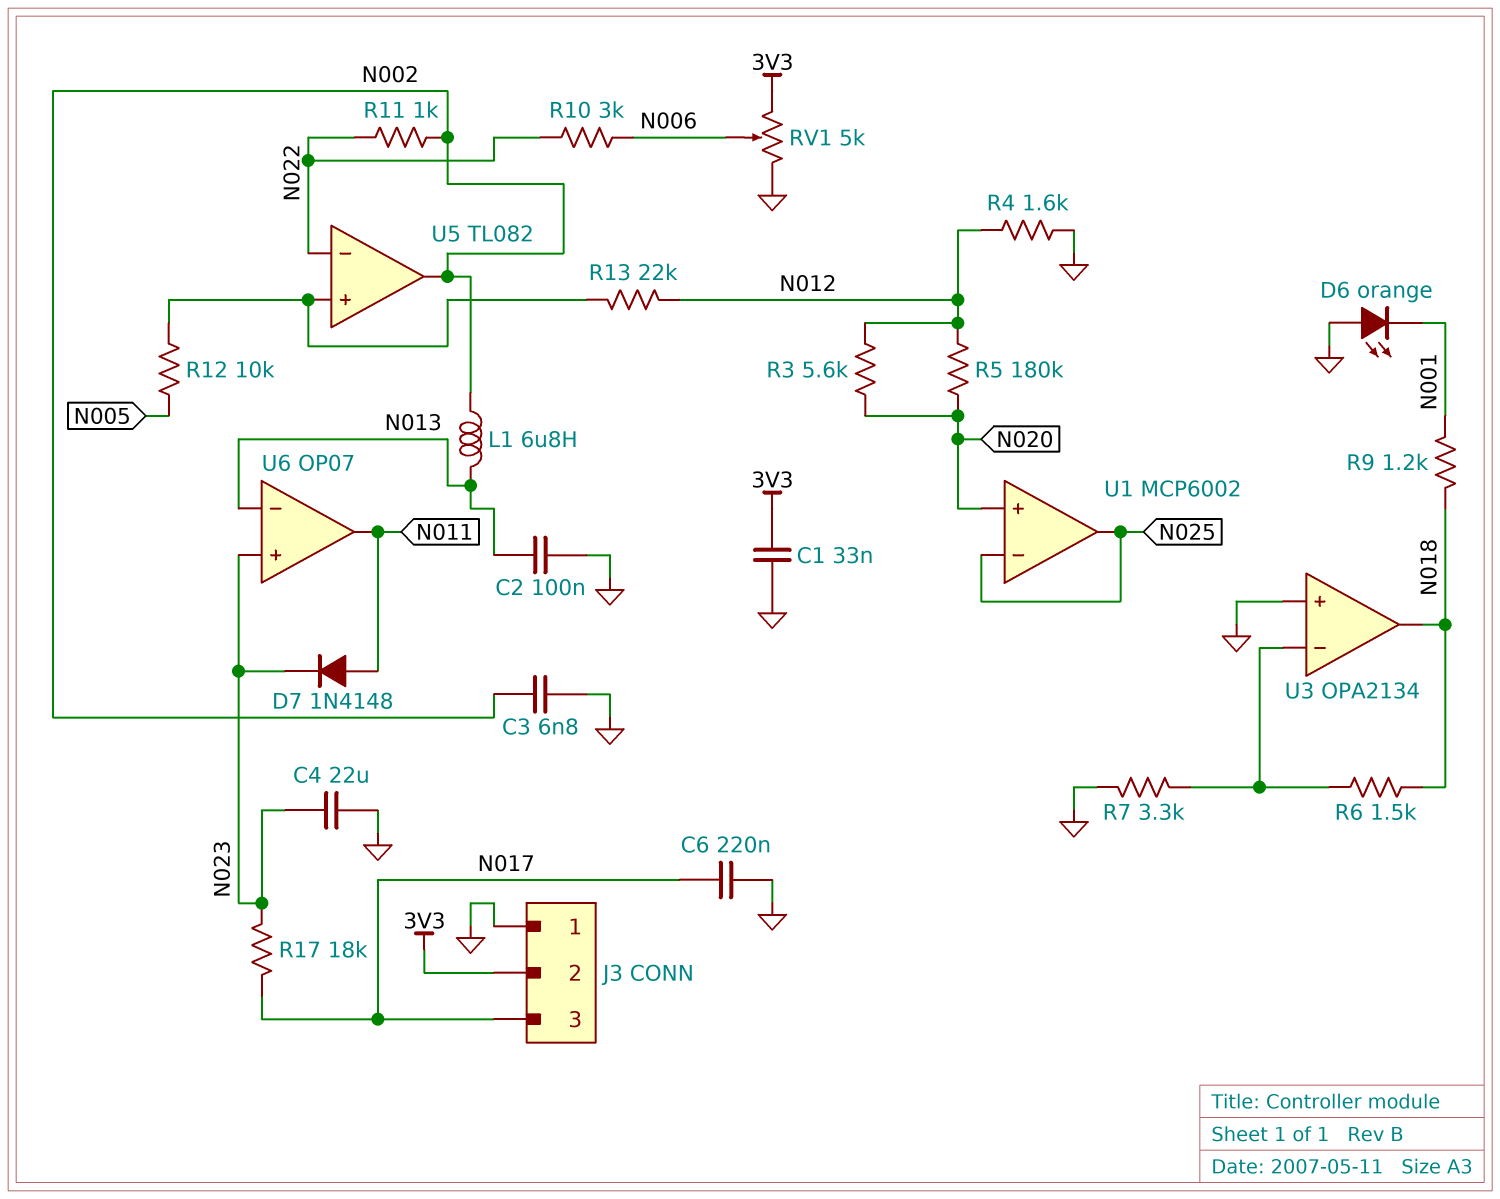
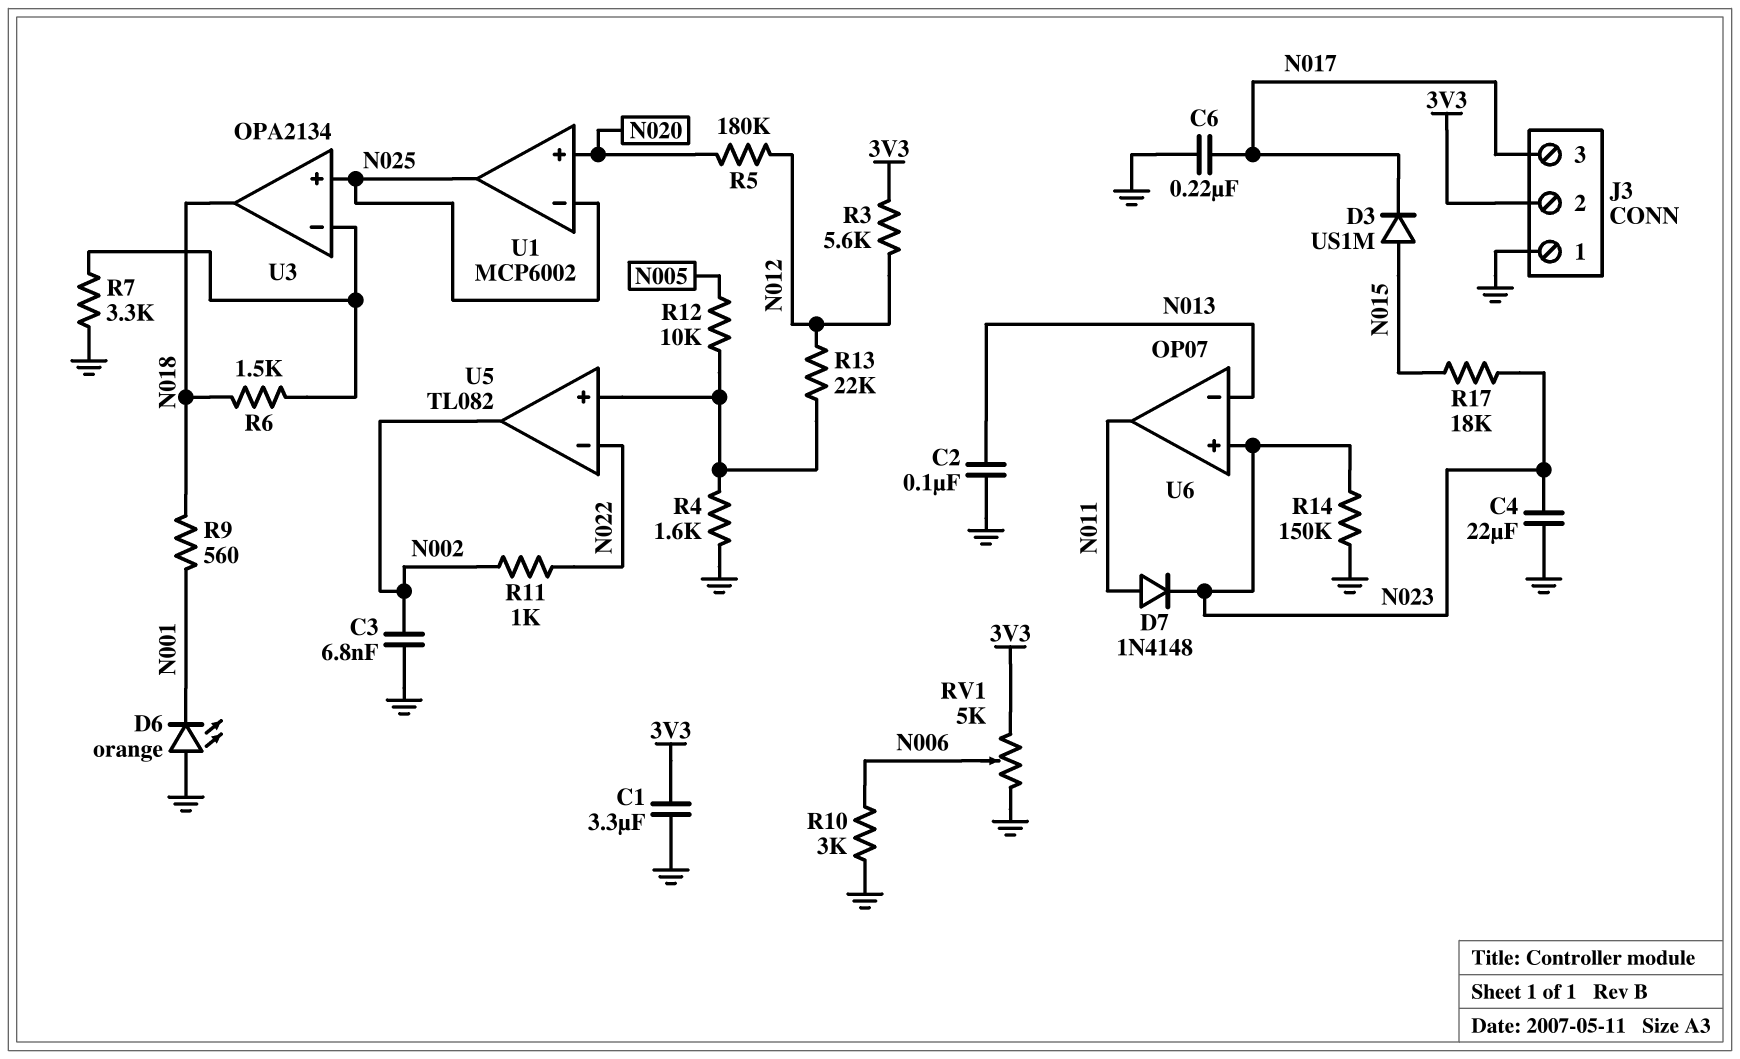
C1: 33nF (3V3, GND) -> 3.3uF (3V3, GND)
D3: none -> diode US1M (A N015, K N017)
L1: 6.8uH (N002, N013) -> none
R3: 5.6k (N012, N020) -> 5.6k (3V3, N012)
R4: 1.6k (GND, N012) -> 1.6k (GND, U5/in+)
R9: 1.2k (N001, N018) -> 560 (N001, N018)
R10: 3k (N006, N022) -> 3k (GND, N006)
R14: none -> 150k (GND, N023)
R17: 18k (N017, N023) -> 18k (N015, N023)
U3 pin in+: GND -> N025

